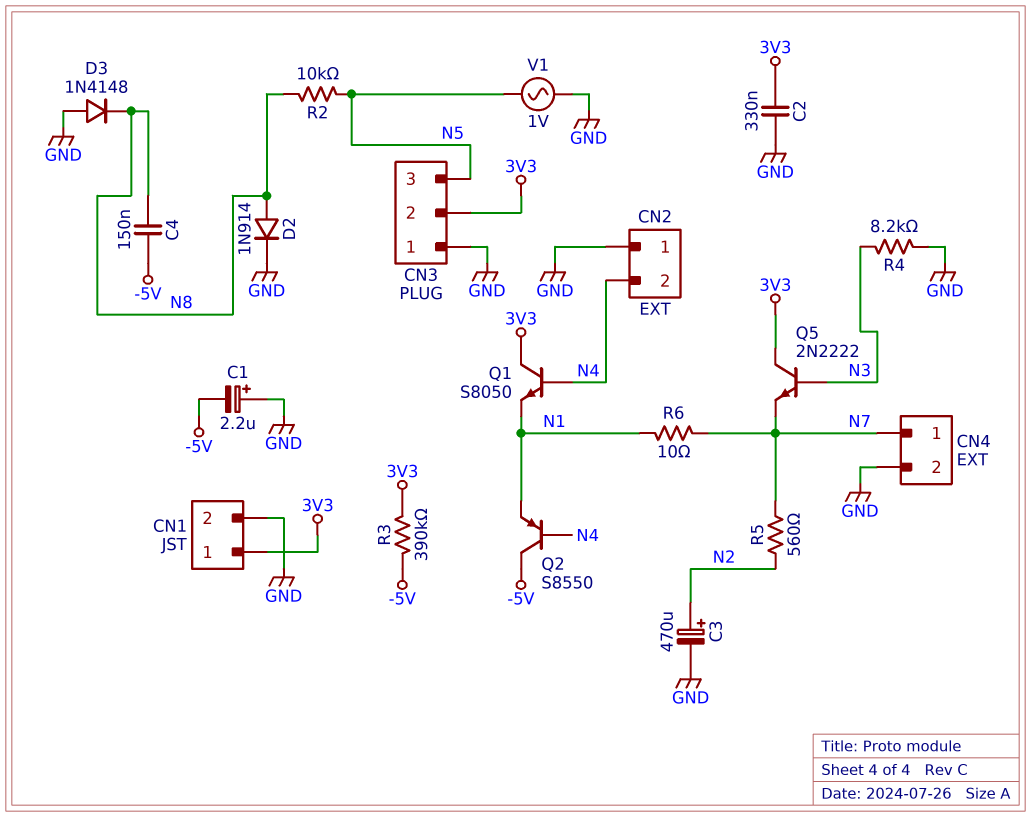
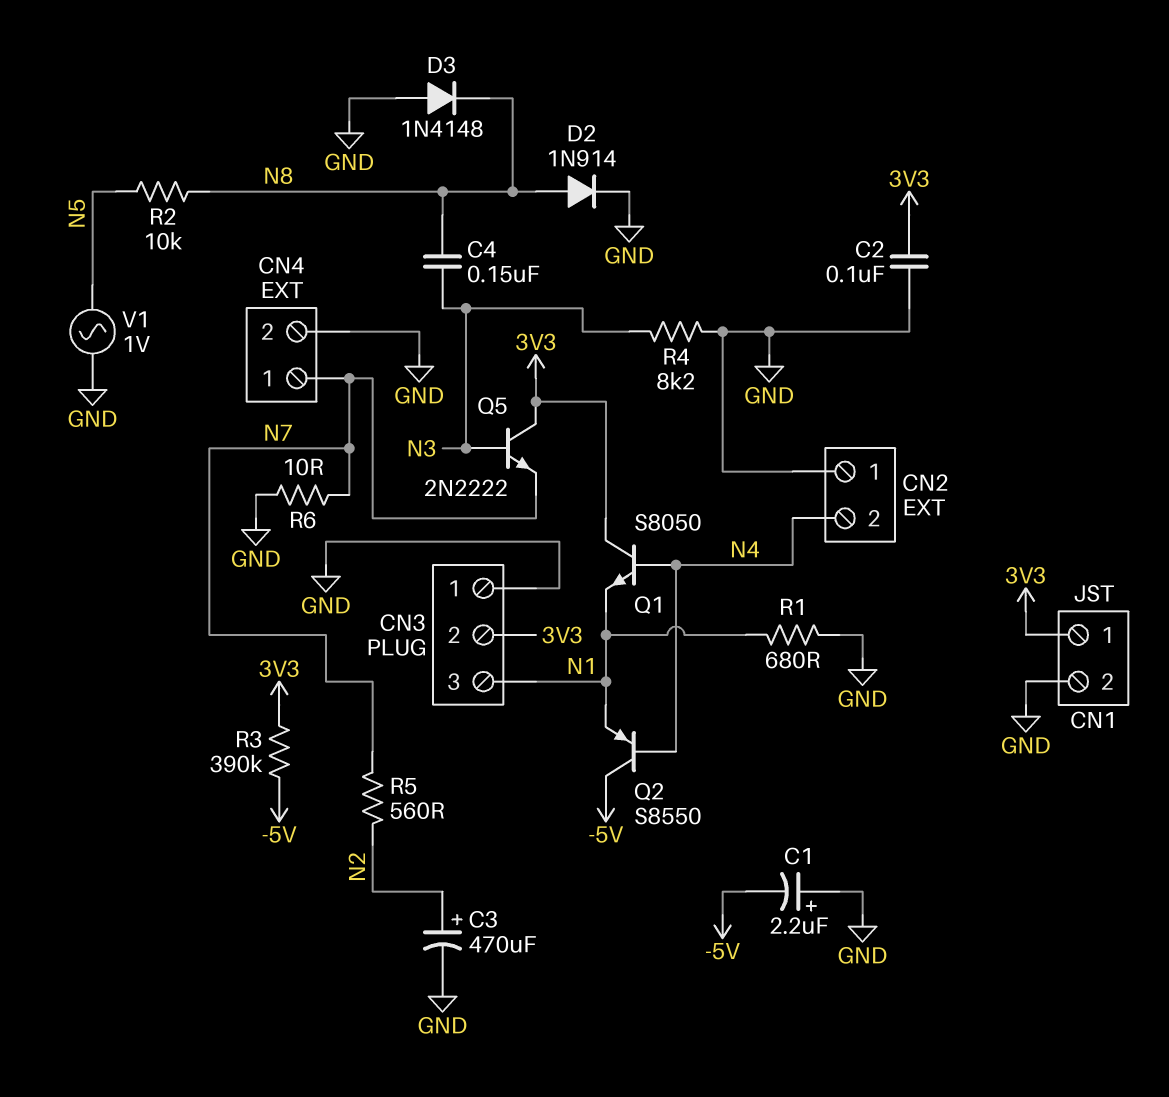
C2: 330nF (3V3, GND) -> 100nF (3V3, GND)
C4: 150nF (-5V, N8) -> 150nF (N3, N8)
CN3 pin 3: N5 -> N1
R1: none -> 680 (GND, N1)
R6: 10 (N1, N7) -> 10 (GND, N7)

